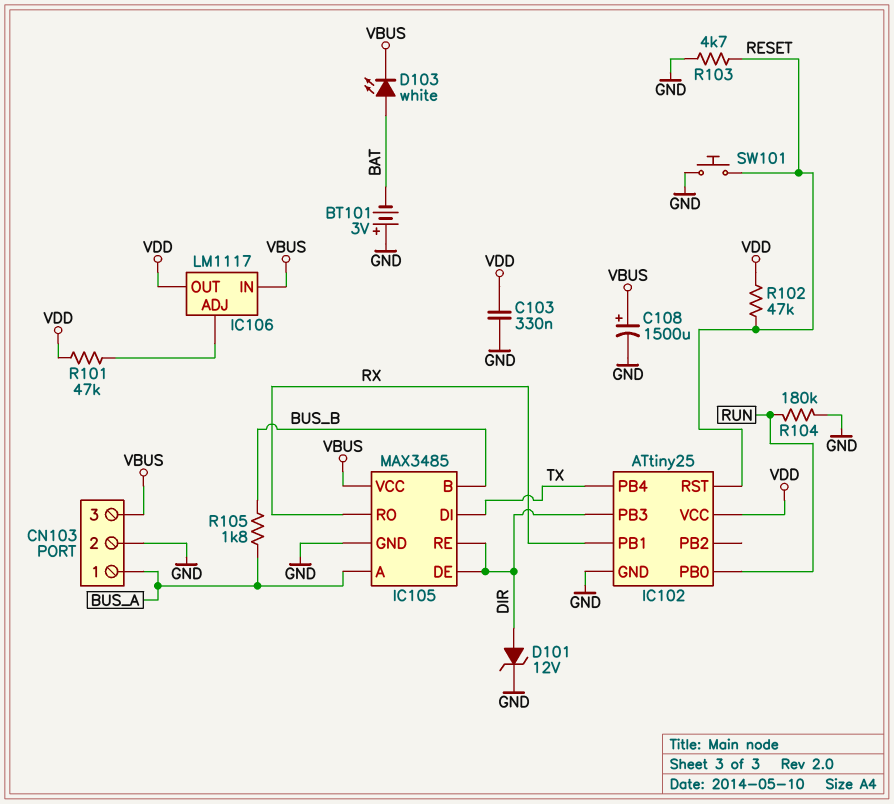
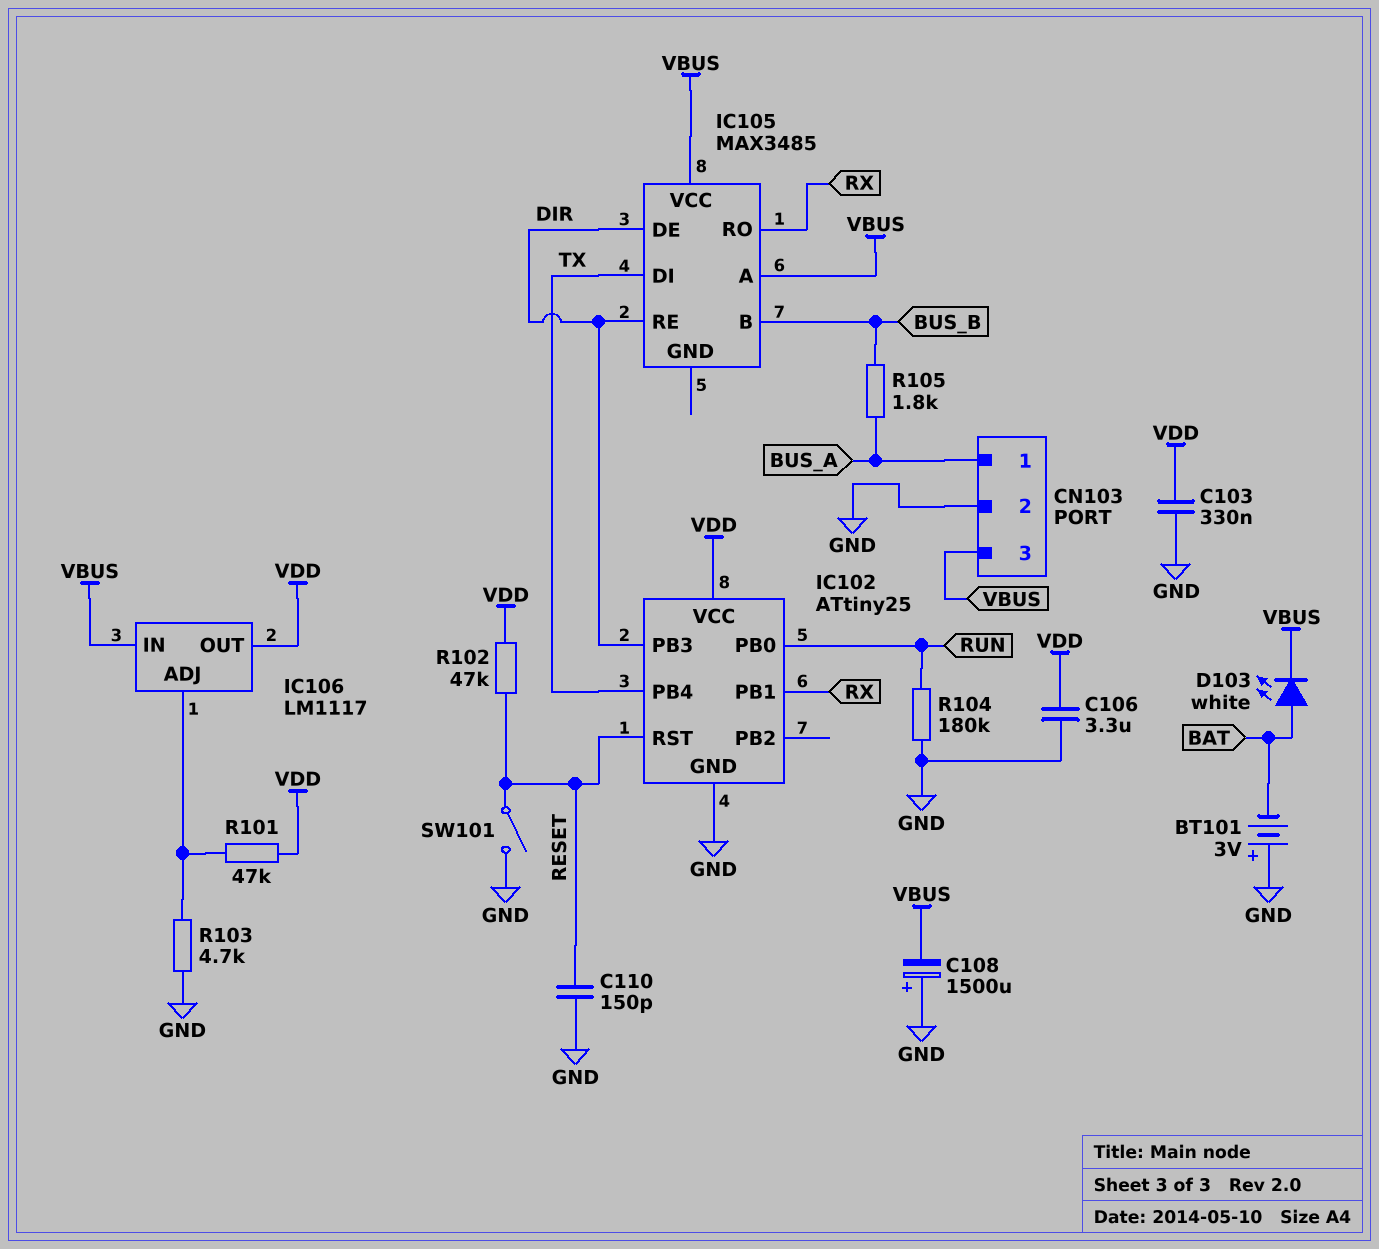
C106: none -> 3.3uF (GND, VDD)
C108: 1500uF (plus VBUS, minus GND) -> 1500uF (plus GND, minus VBUS)
C110: none -> 150pF (GND, RESET)
D101: zener 12V (A DIR, K GND) -> none
IC105 pin A: BUS_A -> VBUS
IC105 pin GND: GND -> none
R103: 4.7k (GND, RESET) -> 4.7k (GND, IC106/ADJ)
SW101: button (GND, RESET) -> switch (GND, RESET)

